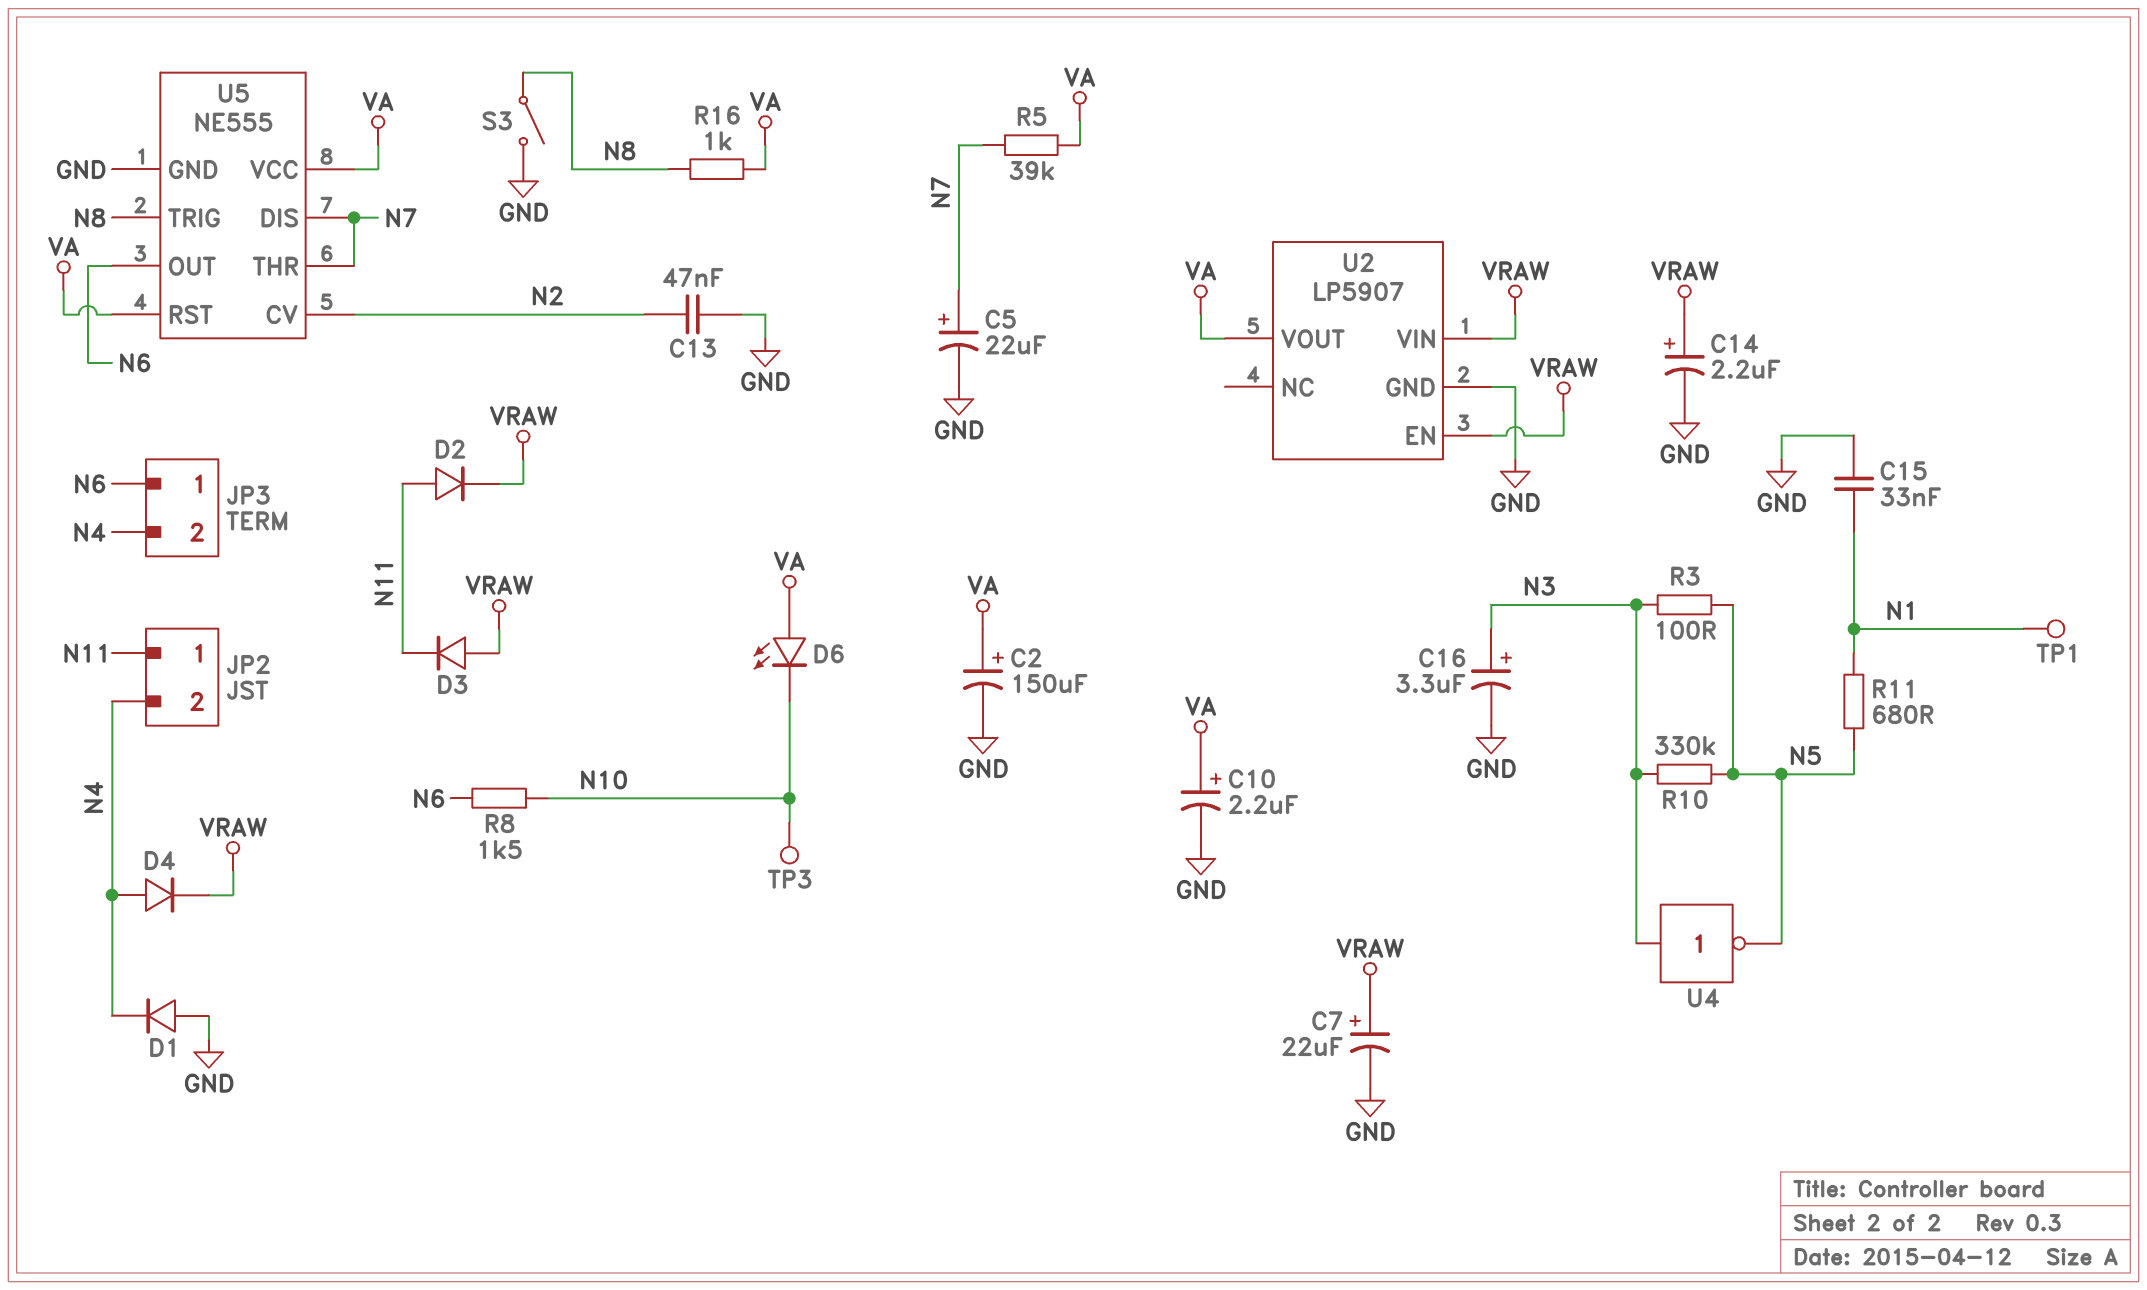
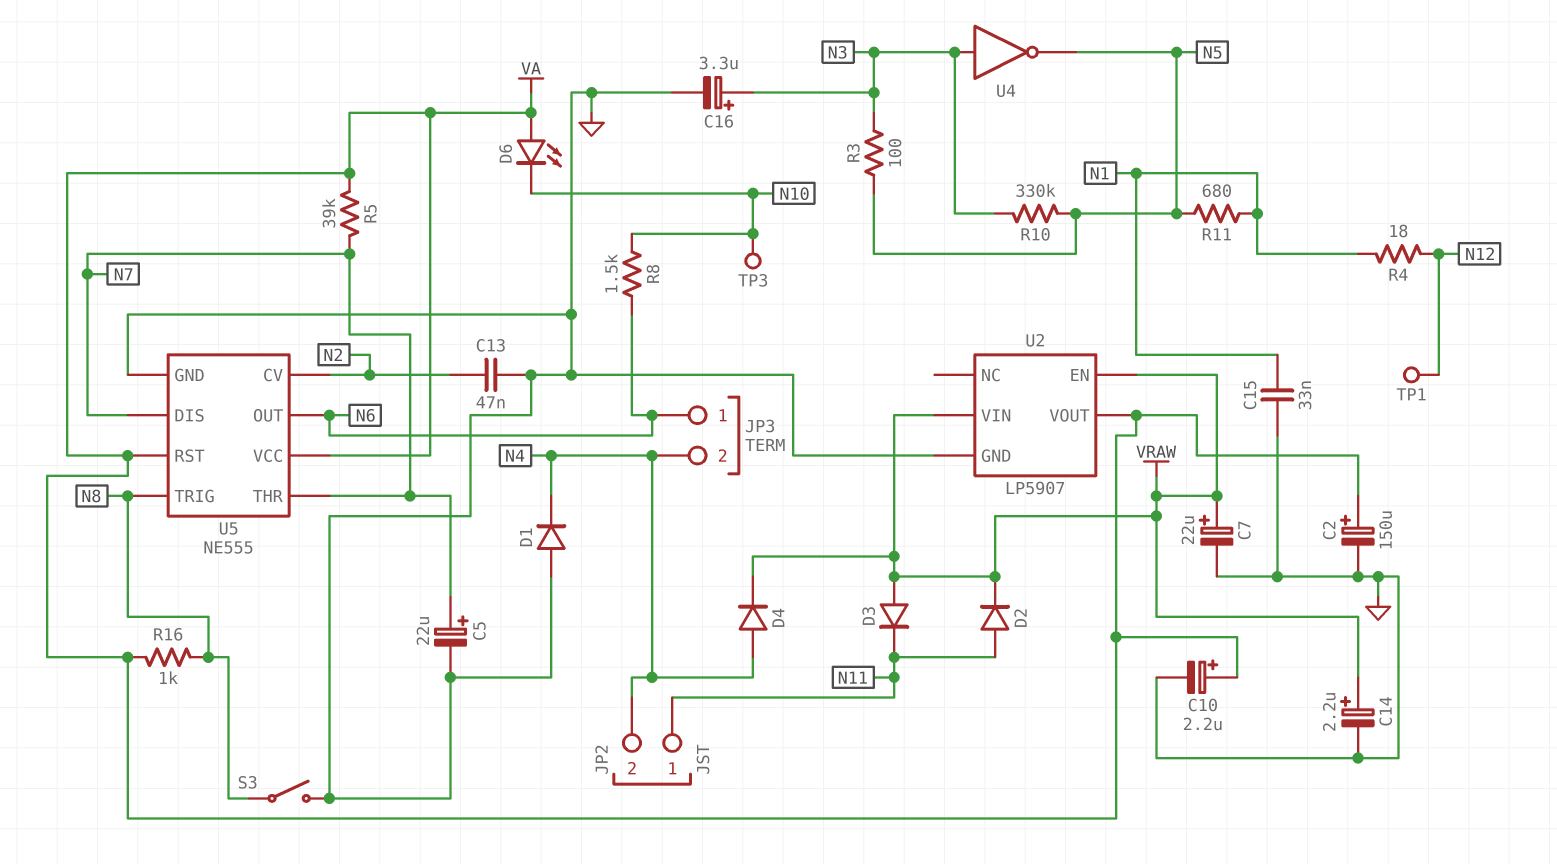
R4: none -> 18 (N1, N12)
TP1: test point (N1) -> test point (N12)

